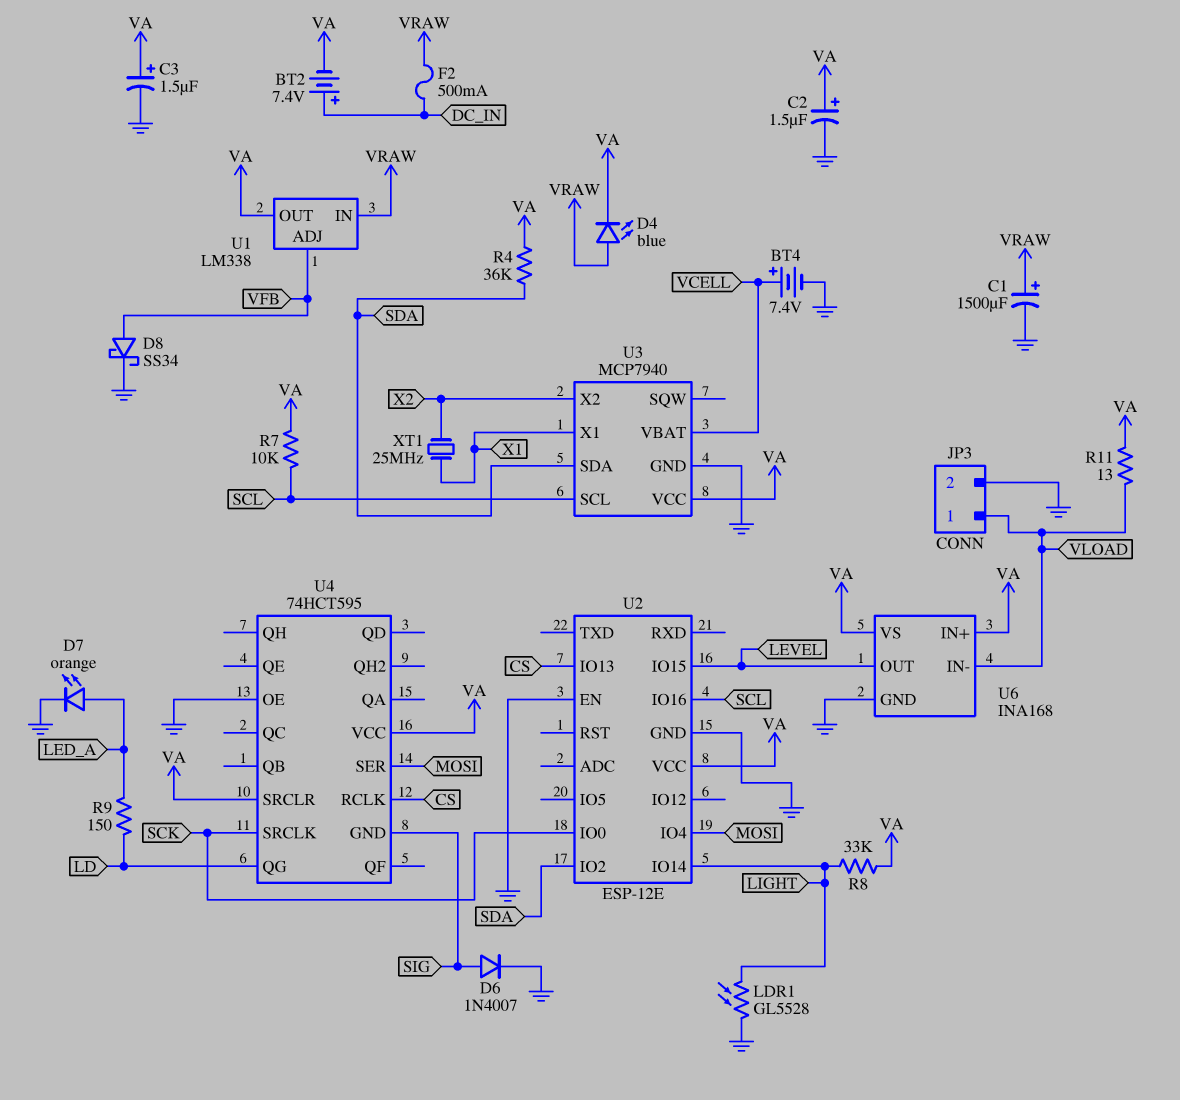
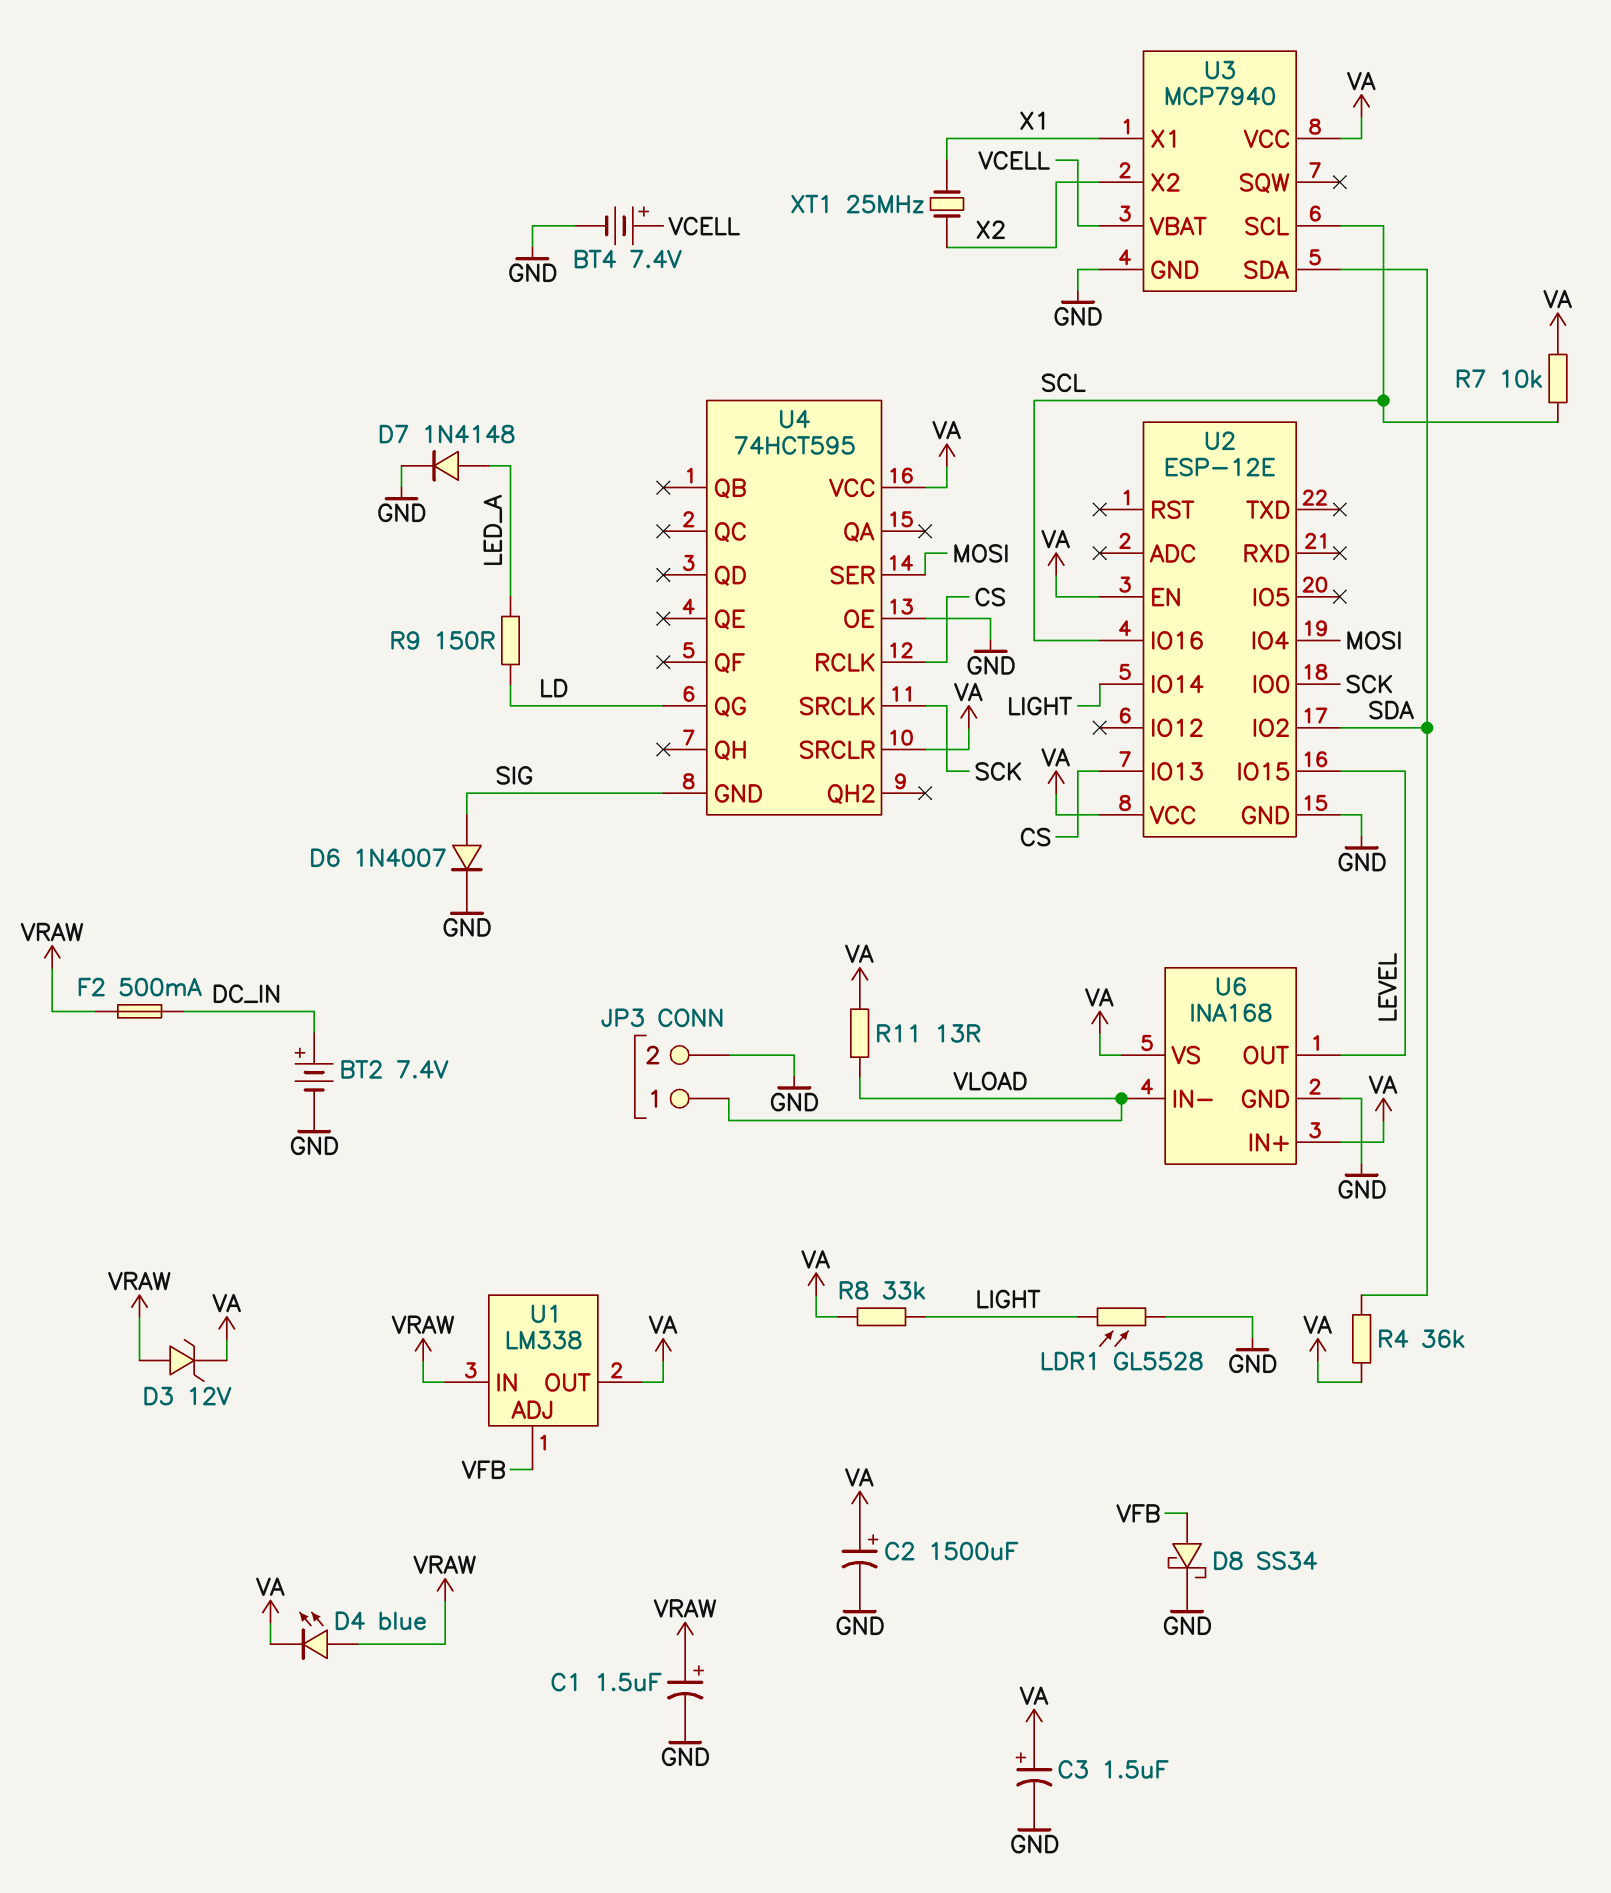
BT2: 7.4V (plus DC_IN, minus VA) -> 7.4V (plus DC_IN, minus GND)
C1: 1500uF (plus VRAW, minus GND) -> 1.5uF (plus VRAW, minus GND)
C2: 1.5uF (plus VA, minus GND) -> 1500uF (plus VA, minus GND)
D3: none -> zener 12V (A VRAW, K VA)
D7: LED orange (A LED_A, K GND) -> diode 1N4148 (A LED_A, K GND)
U2 pin EN: GND -> VA

